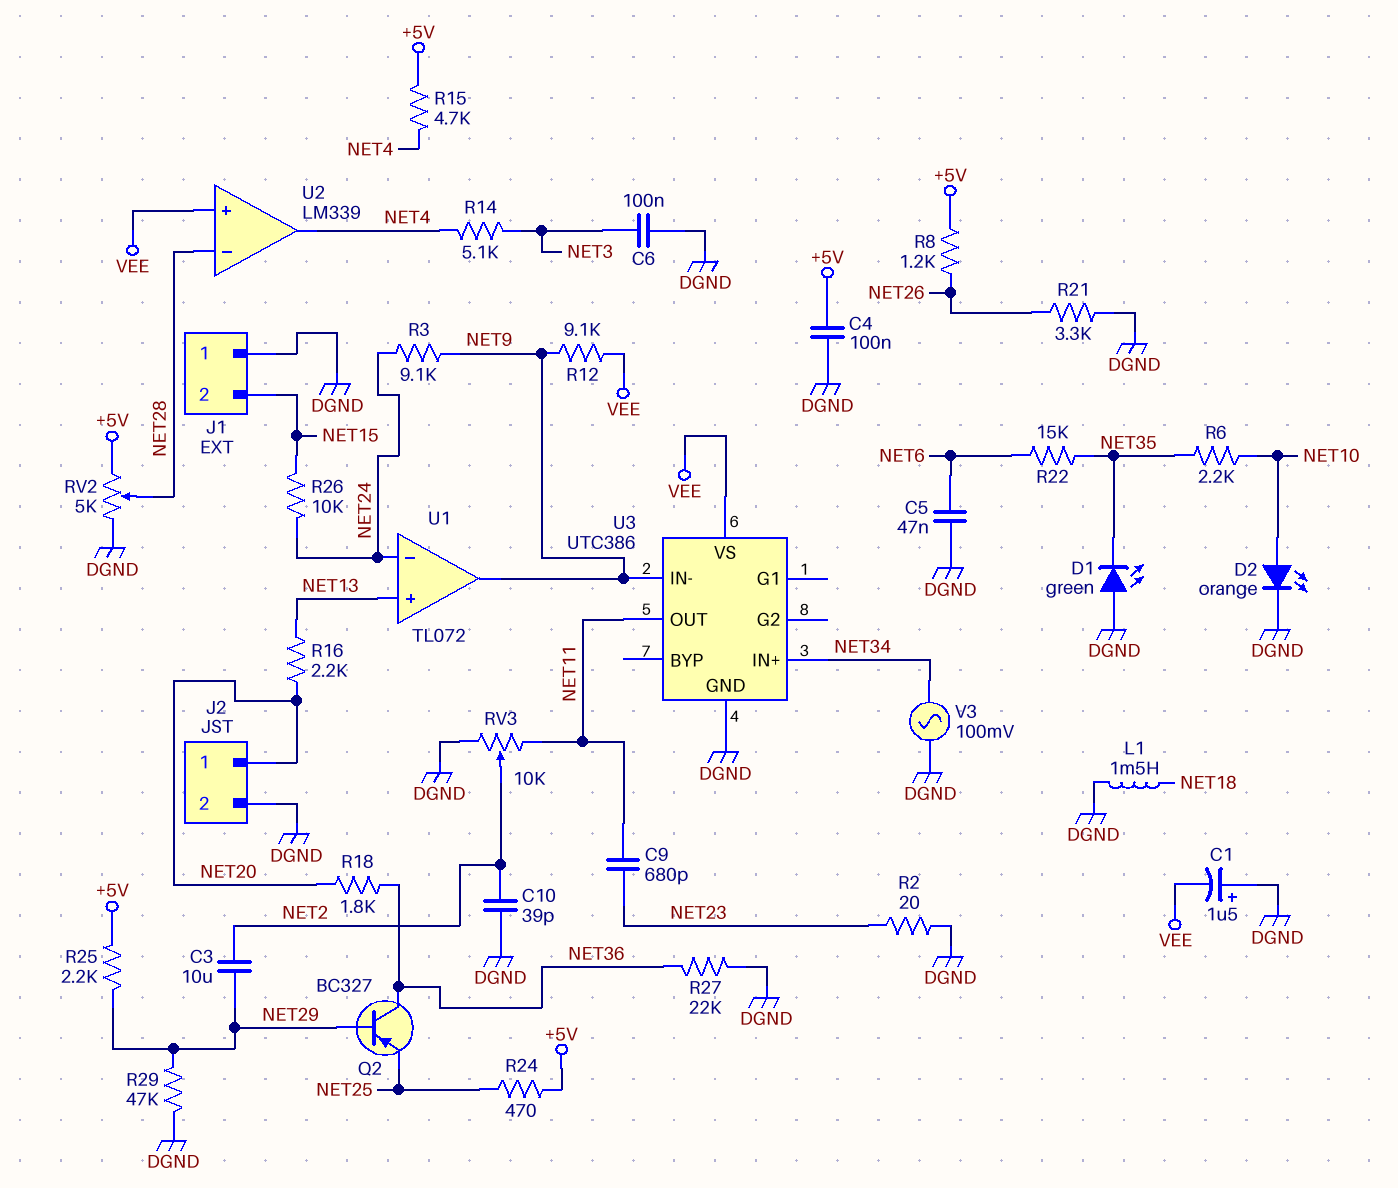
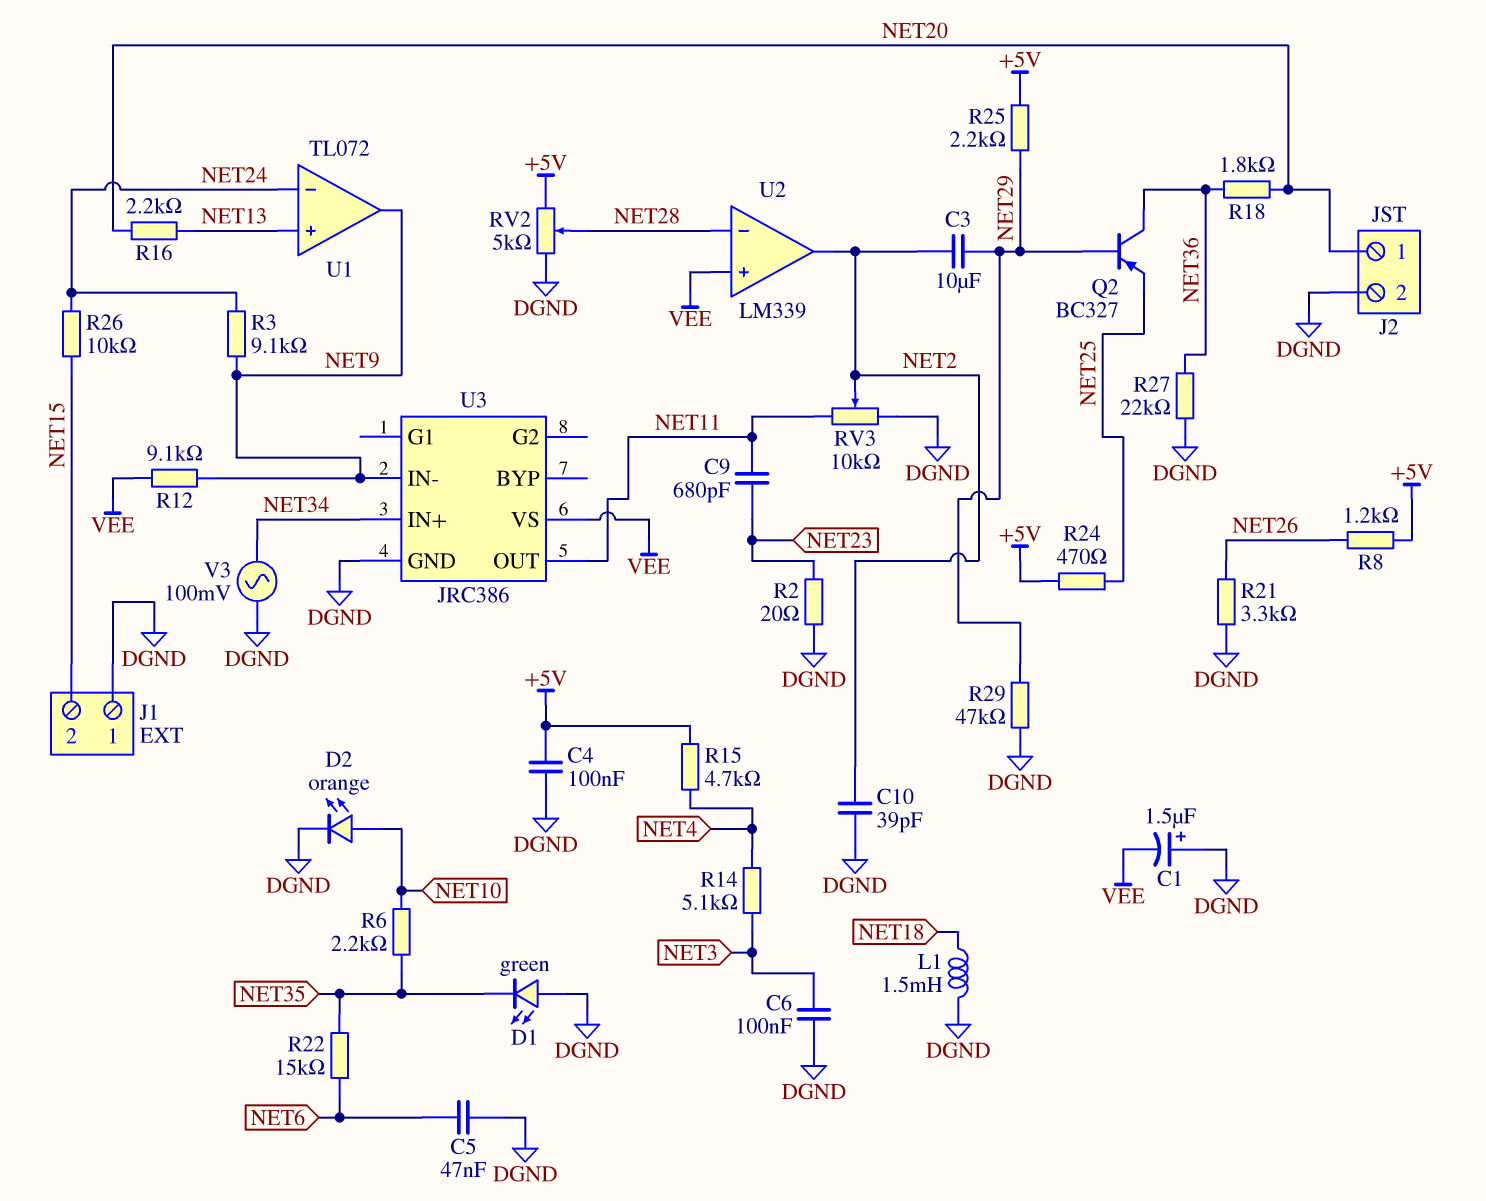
U2 pin out: NET4 -> NET2
U3: UTC386 -> JRC386

